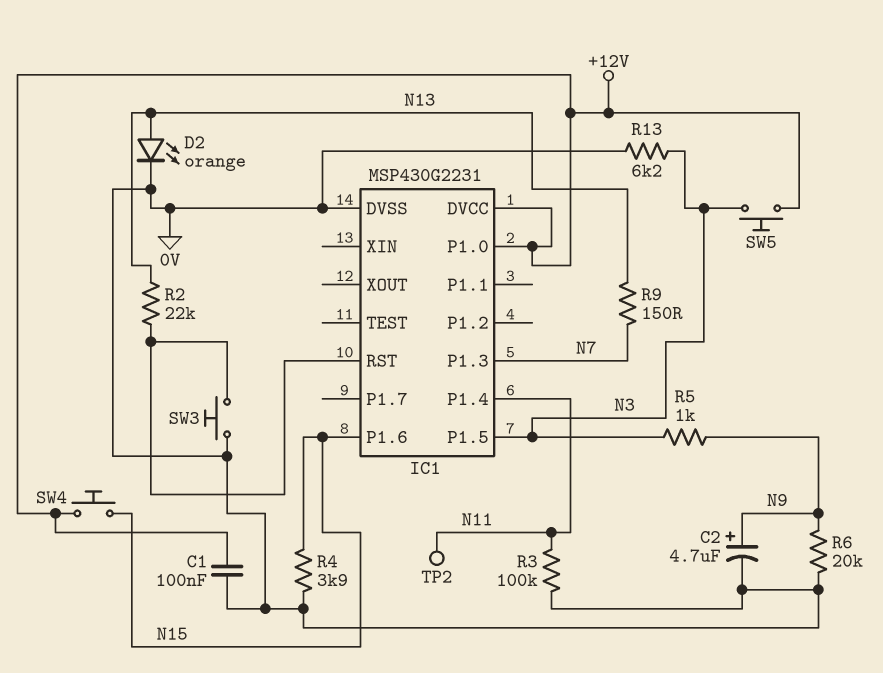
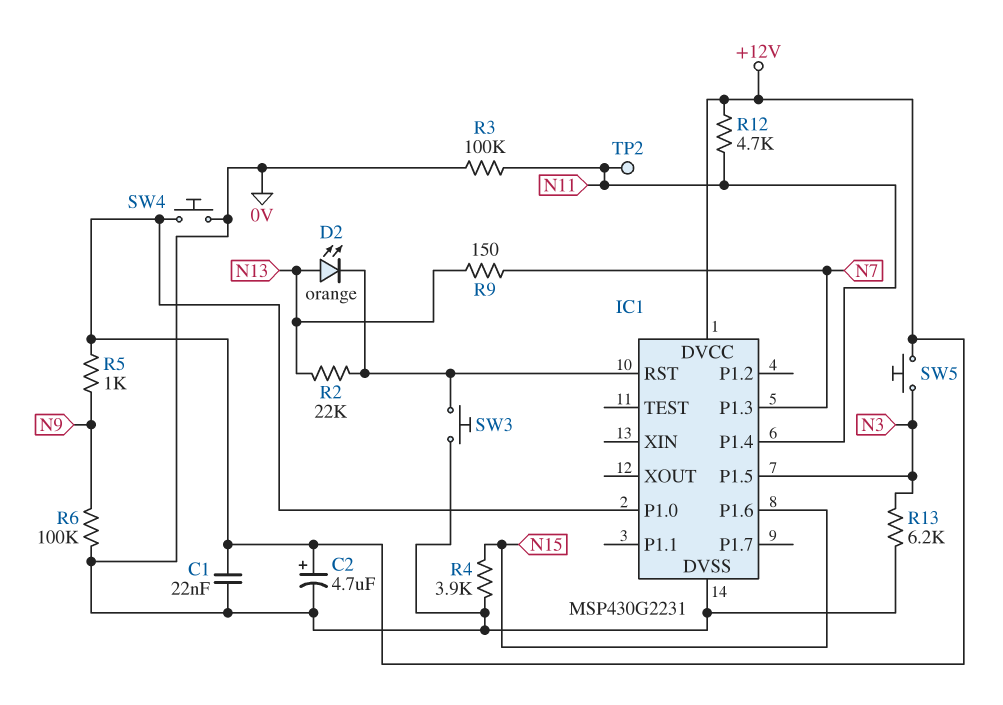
C1: 100nF (+12V, 0V) -> 22nF (+12V, 0V)
C2: 4.7uF (plus N9, minus 0V) -> 4.7uF (plus +12V, minus 0V)
D2: LED orange (A N13, K 0V) -> LED orange (A N13, K IC1/RST)
R5: 1k (N3, N9) -> 1k (+12V, N9)
R6: 20k (0V, N9) -> 100k (0V, N9)
R12: none -> 4.7k (+12V, N11)
SW4: button (+12V, N15) -> button (+12V, 0V)

